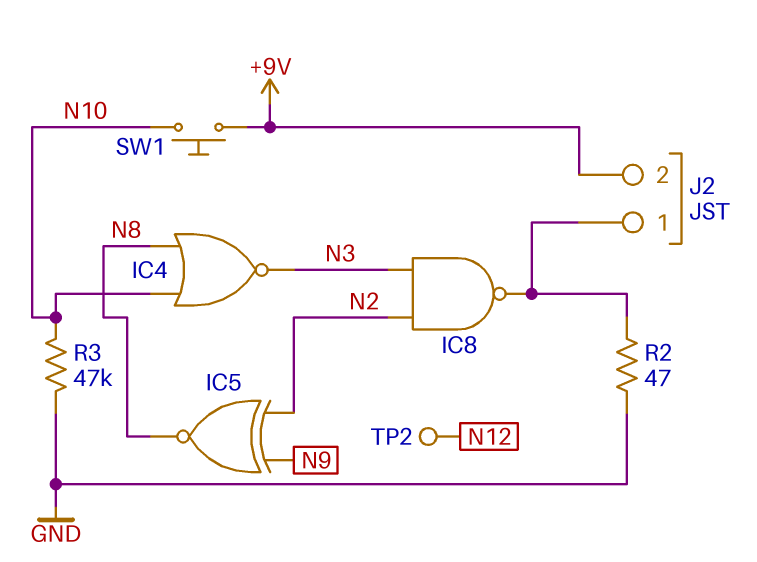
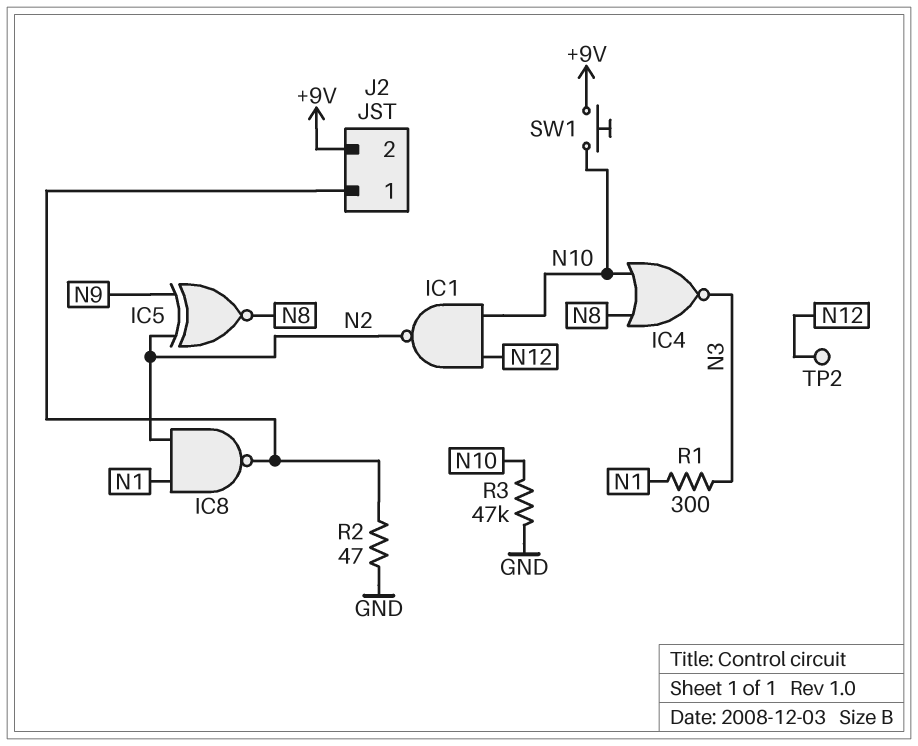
IC1: none -> NAND (in N10, in N12, out N2)
IC8: NAND (in N2, in N3, out J2/1) -> NAND (in N1, in N2, out J2/1)
R1: none -> 300 (N1, N3)

